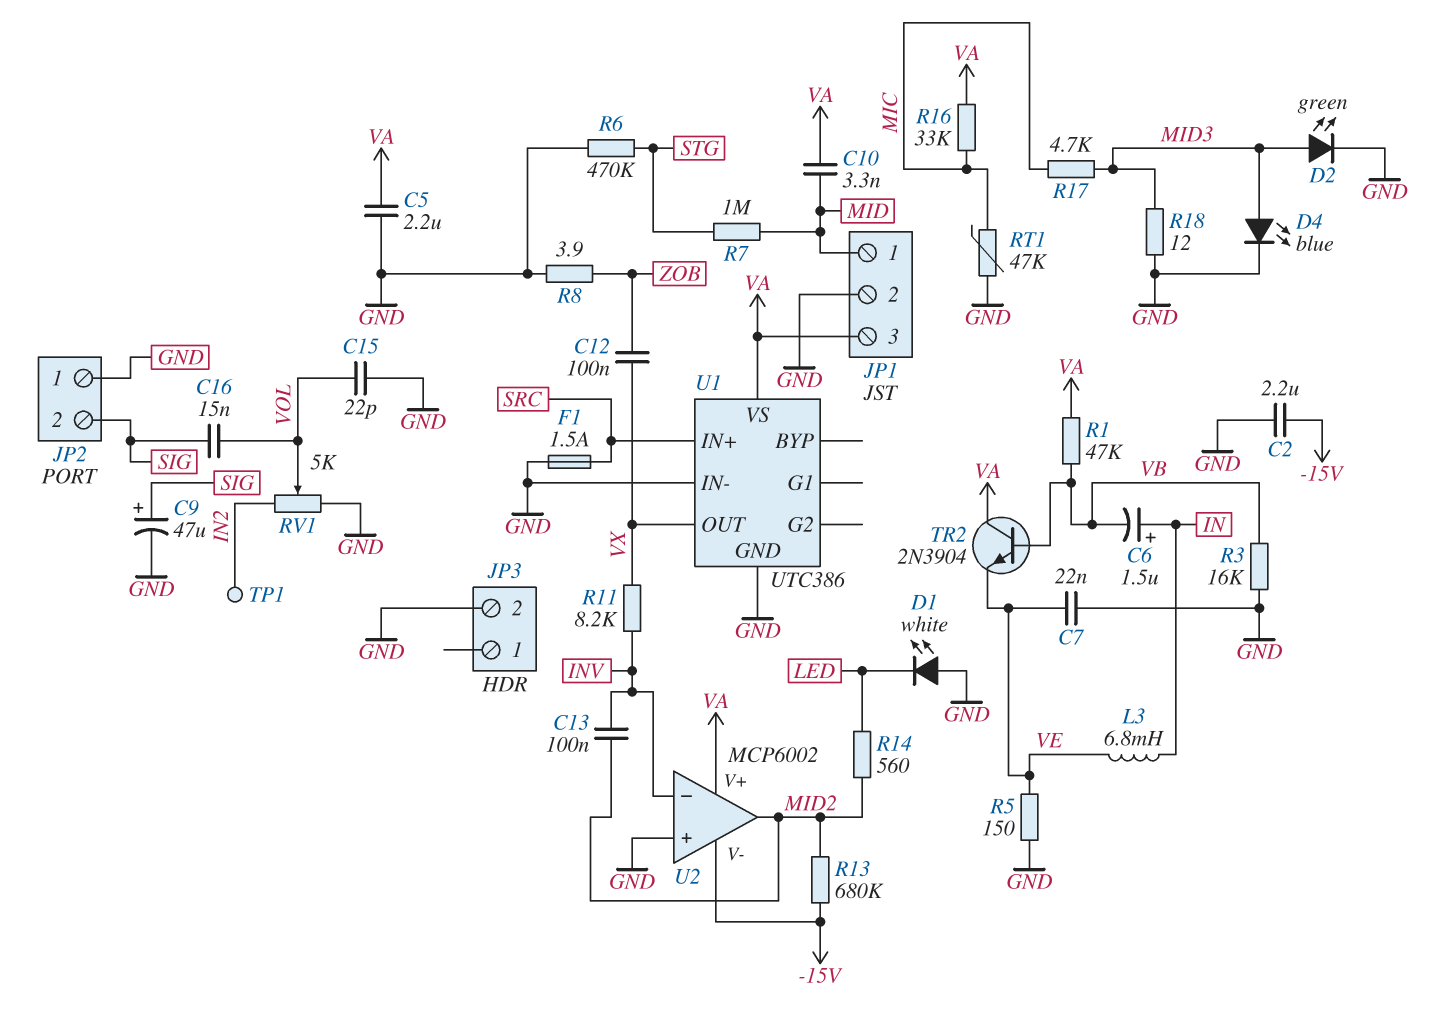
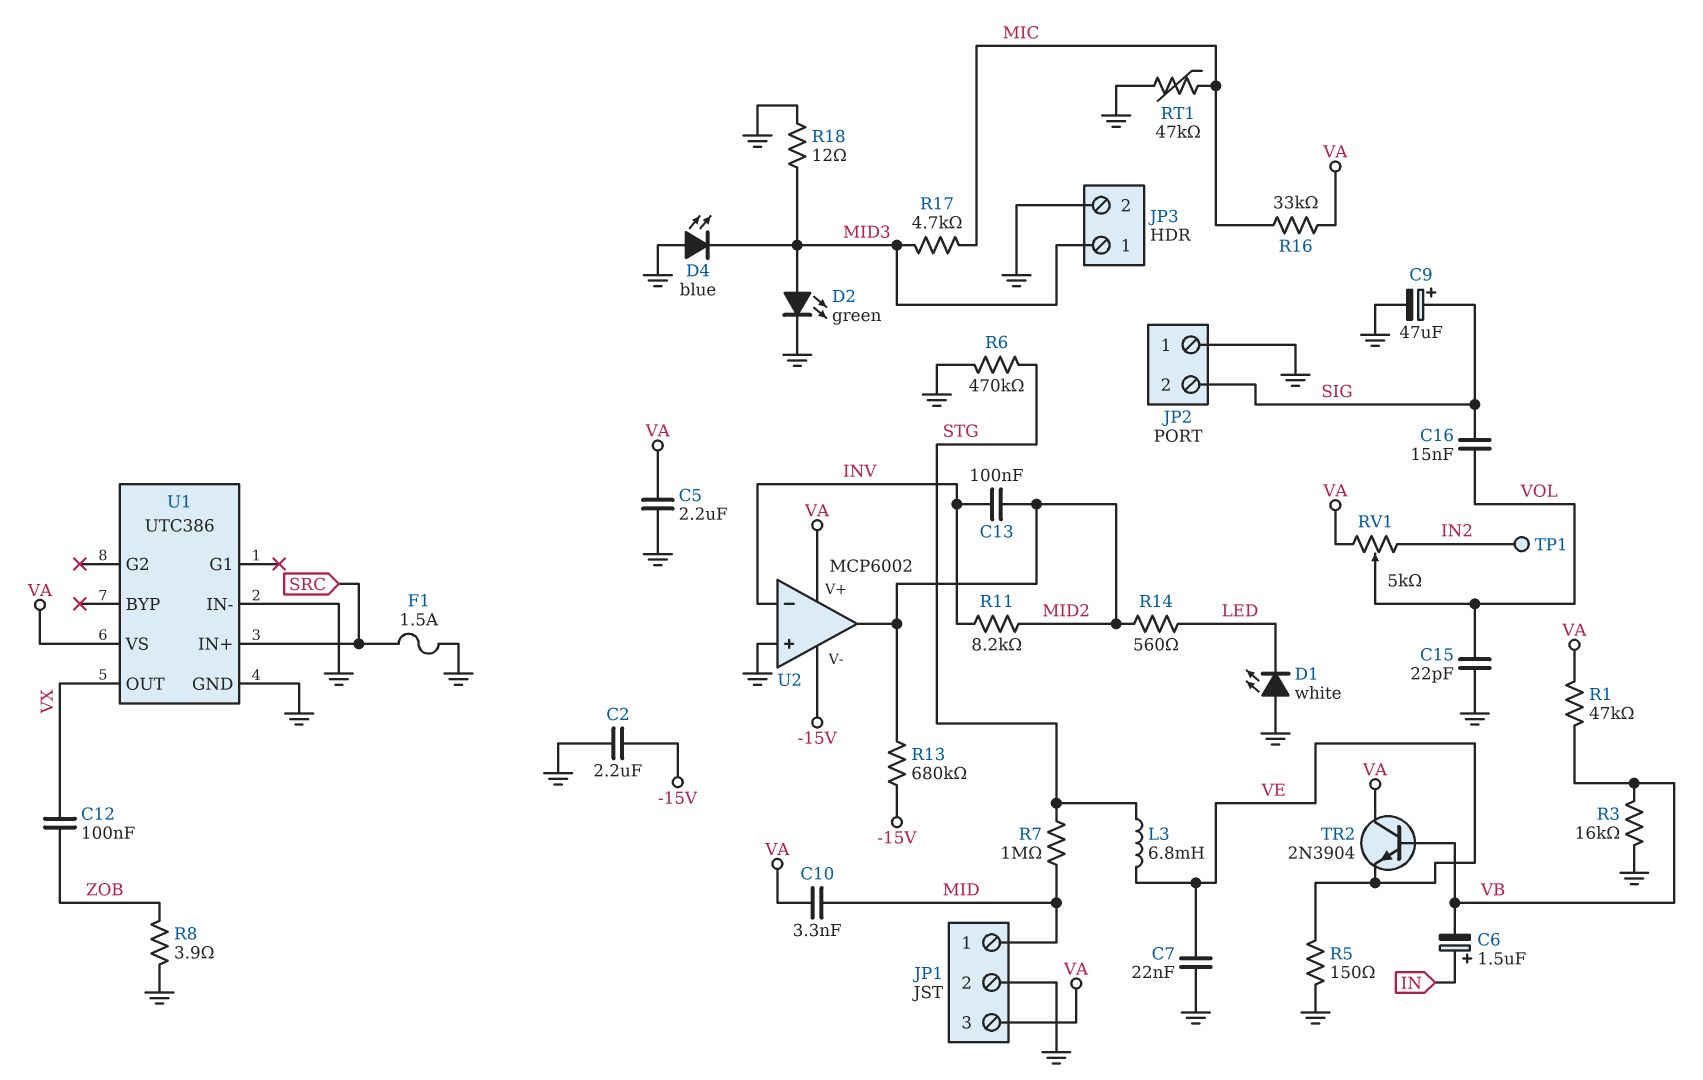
D4: LED blue (A MID3, K GND) -> LED blue (A GND, K MID3)
JP3 pin 1: none -> MID3
L3: 6.8mH (IN, VE) -> 6.8mH (STG, VE)
R11: 8.2k (INV, VX) -> 8.2k (INV, MID2)
RV1: 5k (GND, IN2, wiper VOL) -> 5k (IN2, VA, wiper VOL)

